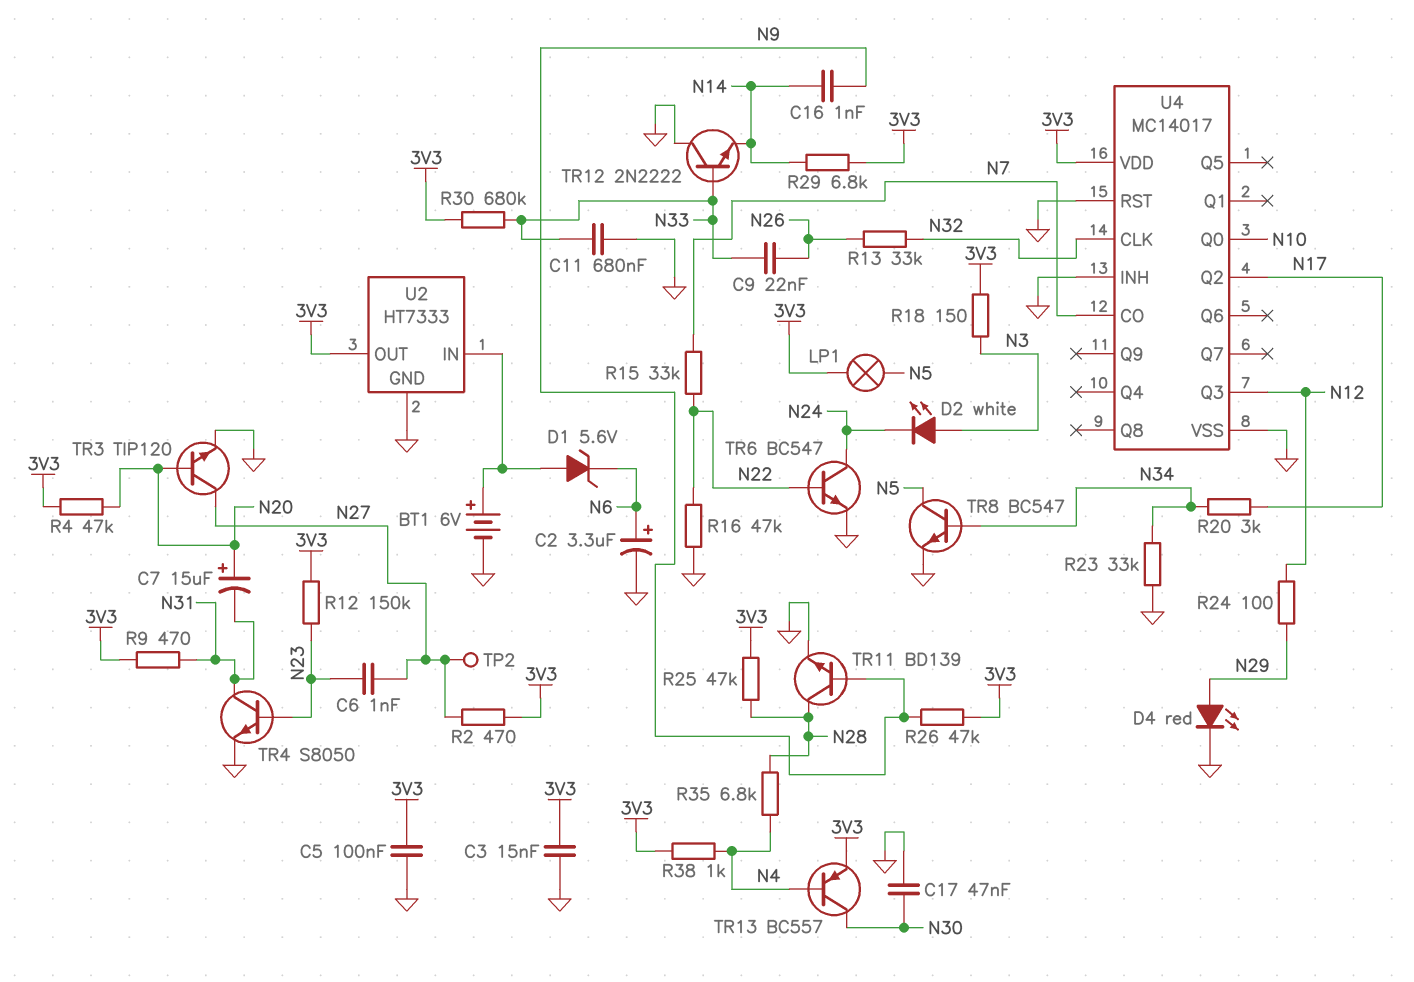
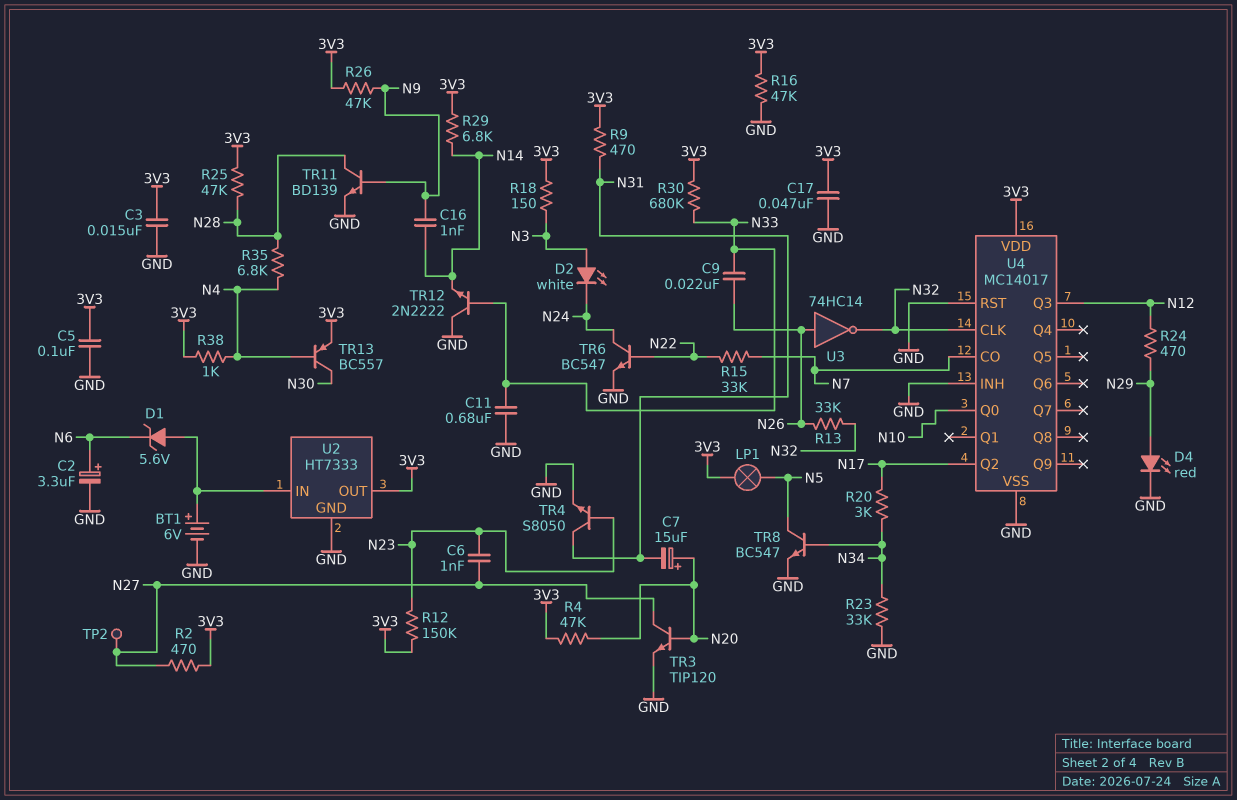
C17: 47nF (GND, N30) -> 47nF (3V3, GND)
R16: 47k (GND, N22) -> 47k (3V3, GND)
R24: 100 (N12, N29) -> 470 (N12, N29)
U3: none -> NOT 74HC14 (in N26, out N32)

